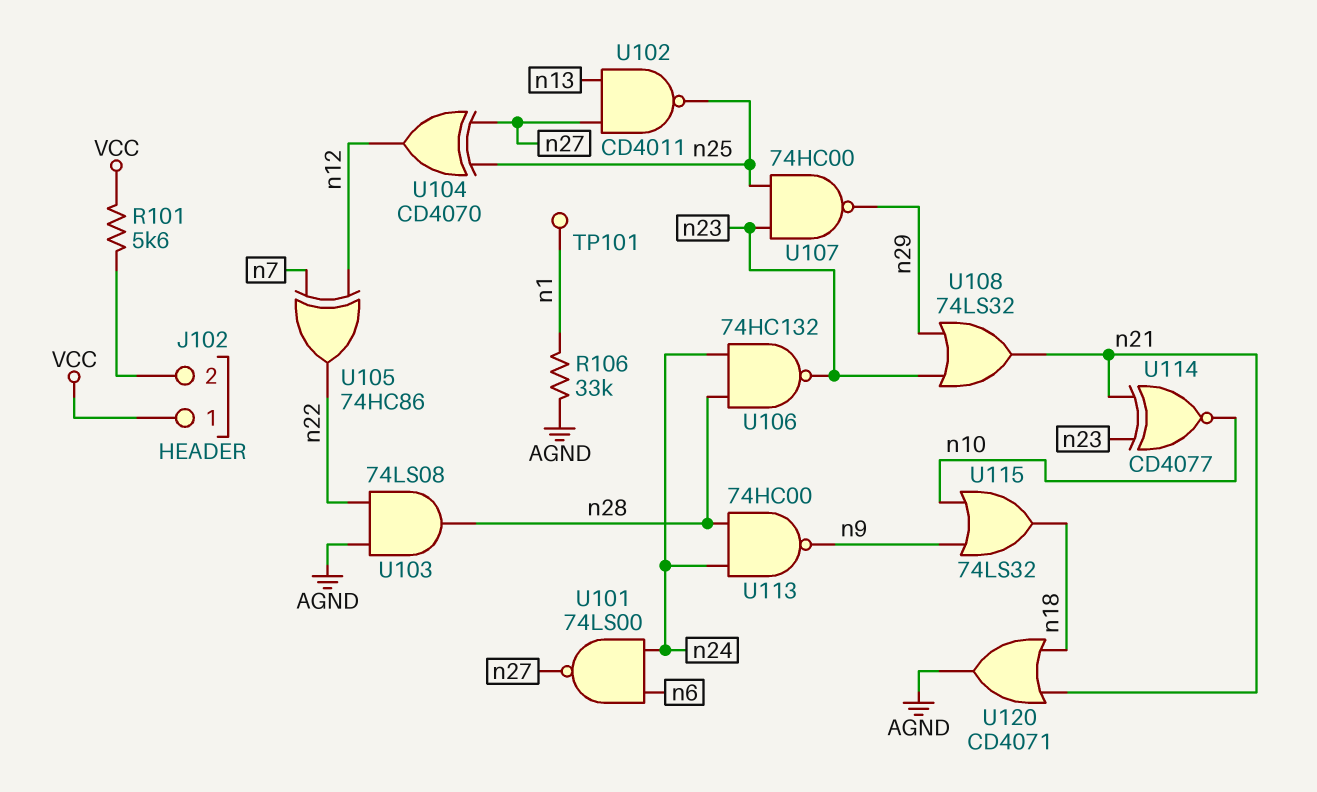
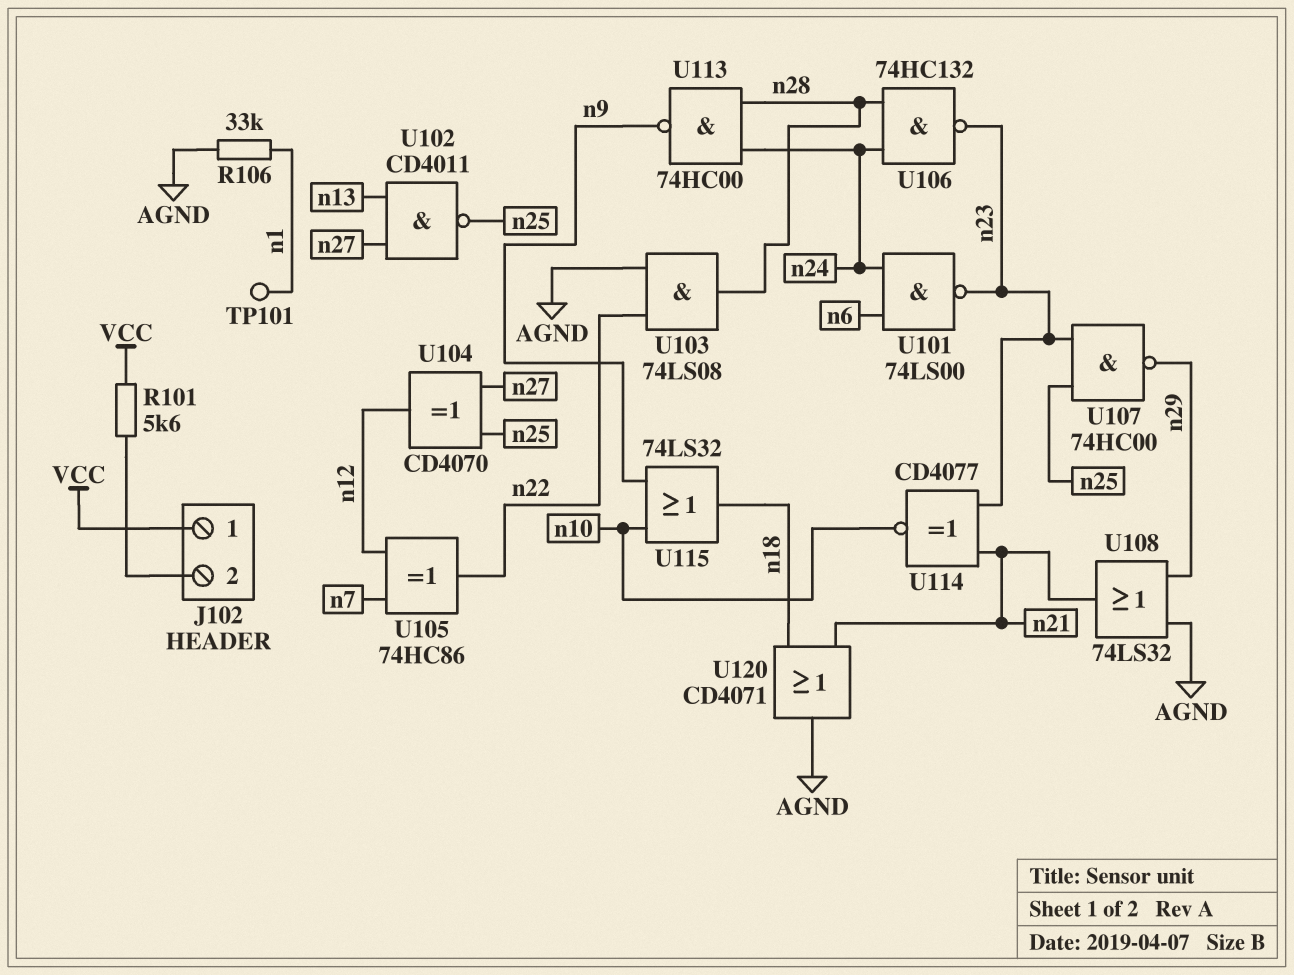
U101: NAND 74LS00 (in n6, in n24, out n27) -> NAND 74LS00 (in n6, in n24, out n23)
U108: OR 74LS32 (in n23, in n29, out n21) -> OR 74LS32 (in AGND, in n29, out n21)

